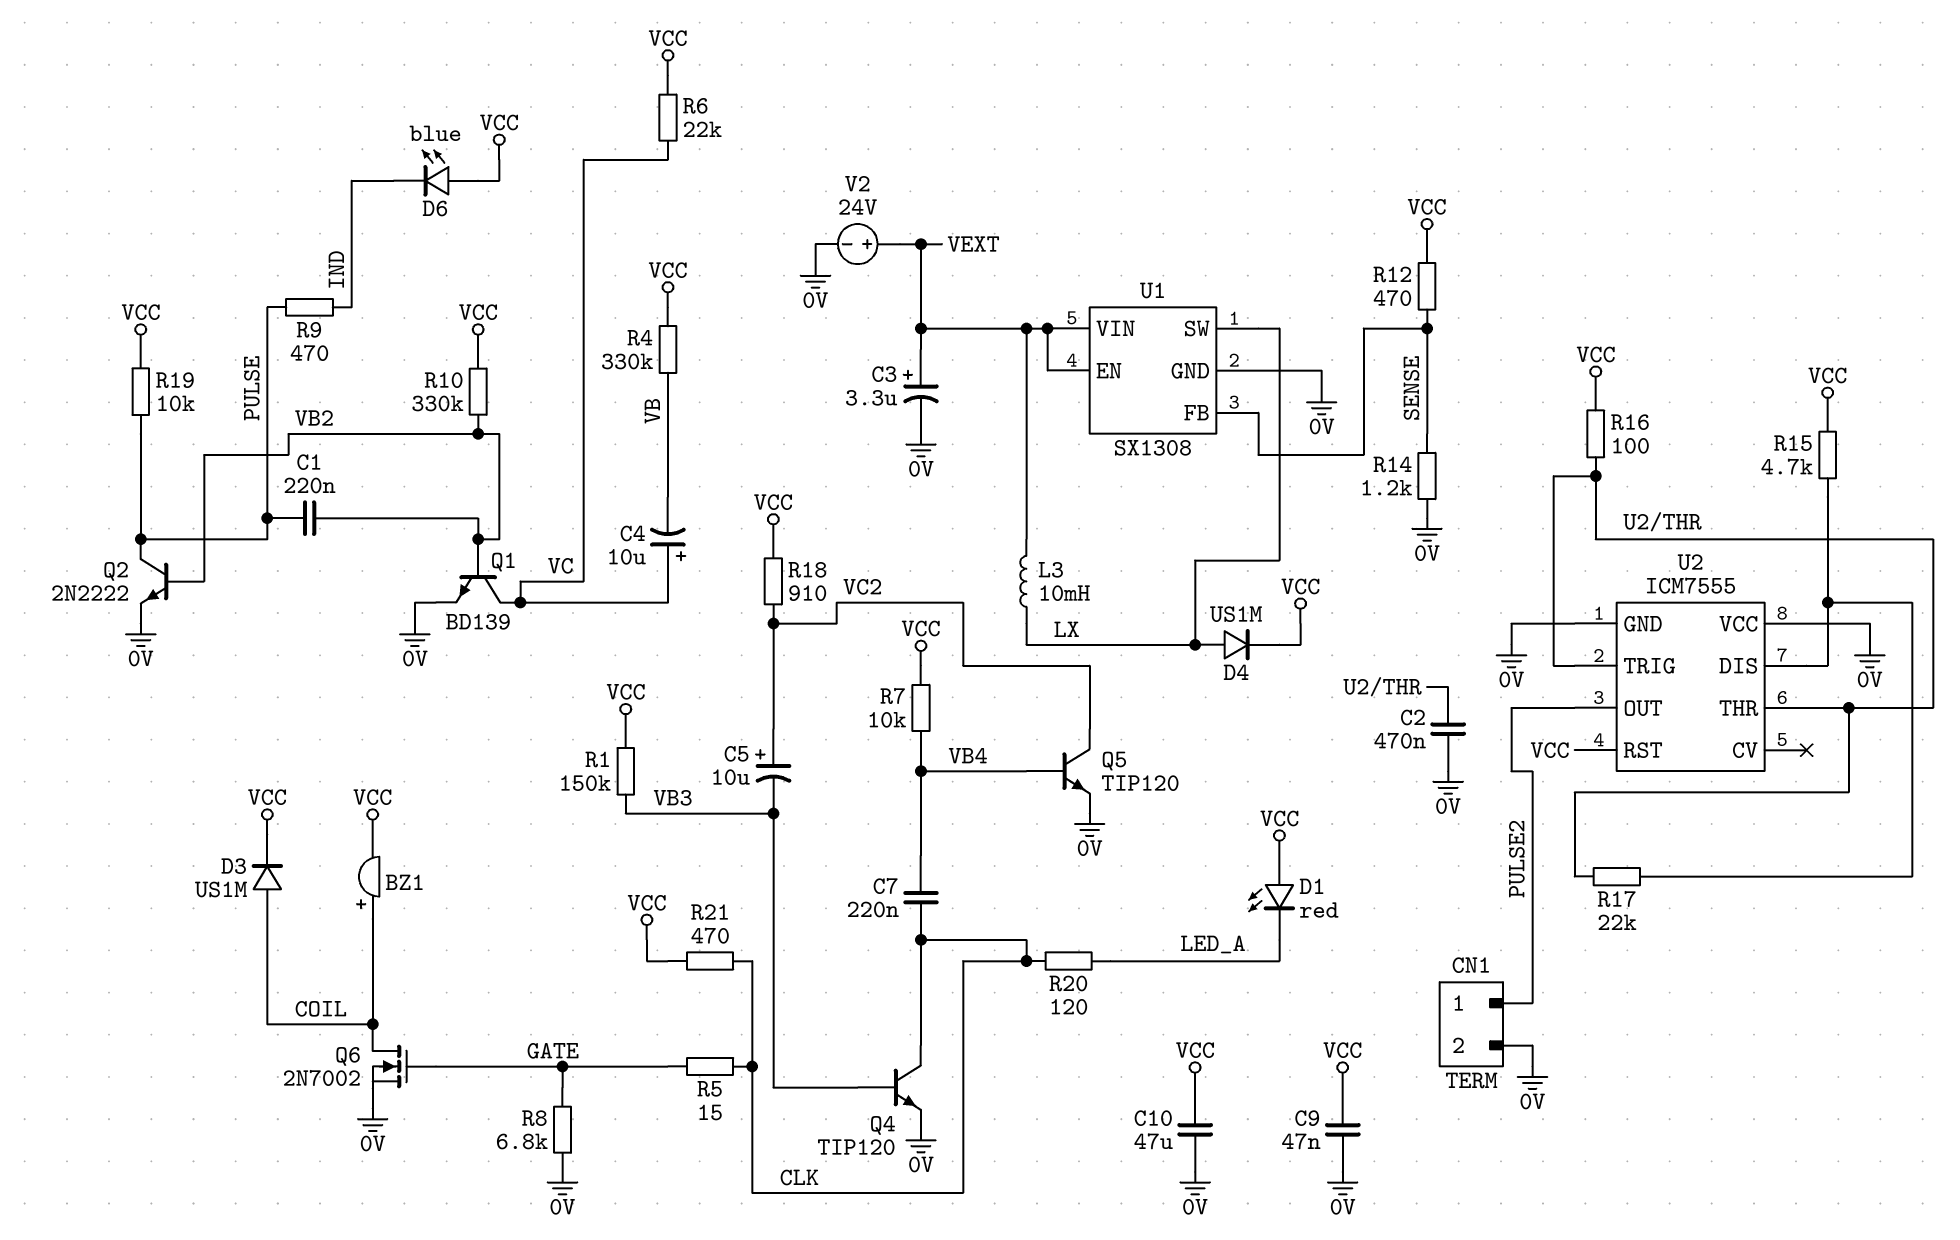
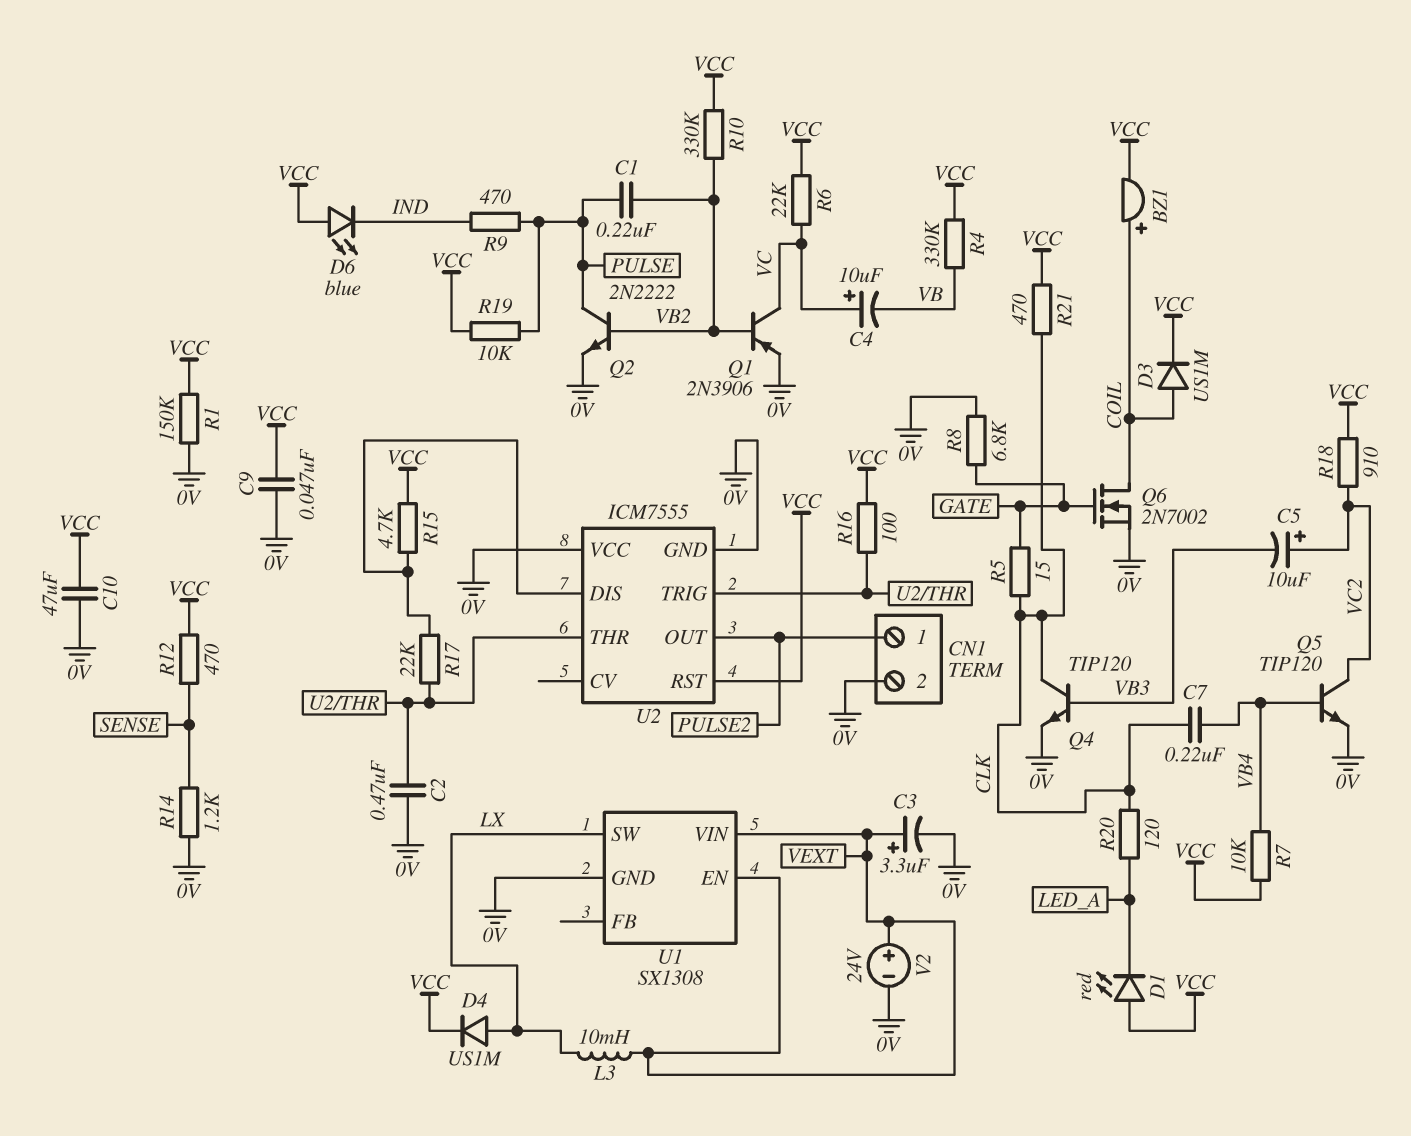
Q1: NPN BD139 (B VB2, C VC, E 0V) -> PNP 2N3906 (B VB2, C VC, E 0V)
R1: 150k (VB3, VCC) -> 150k (0V, VCC)
U1 pin FB: SENSE -> none

